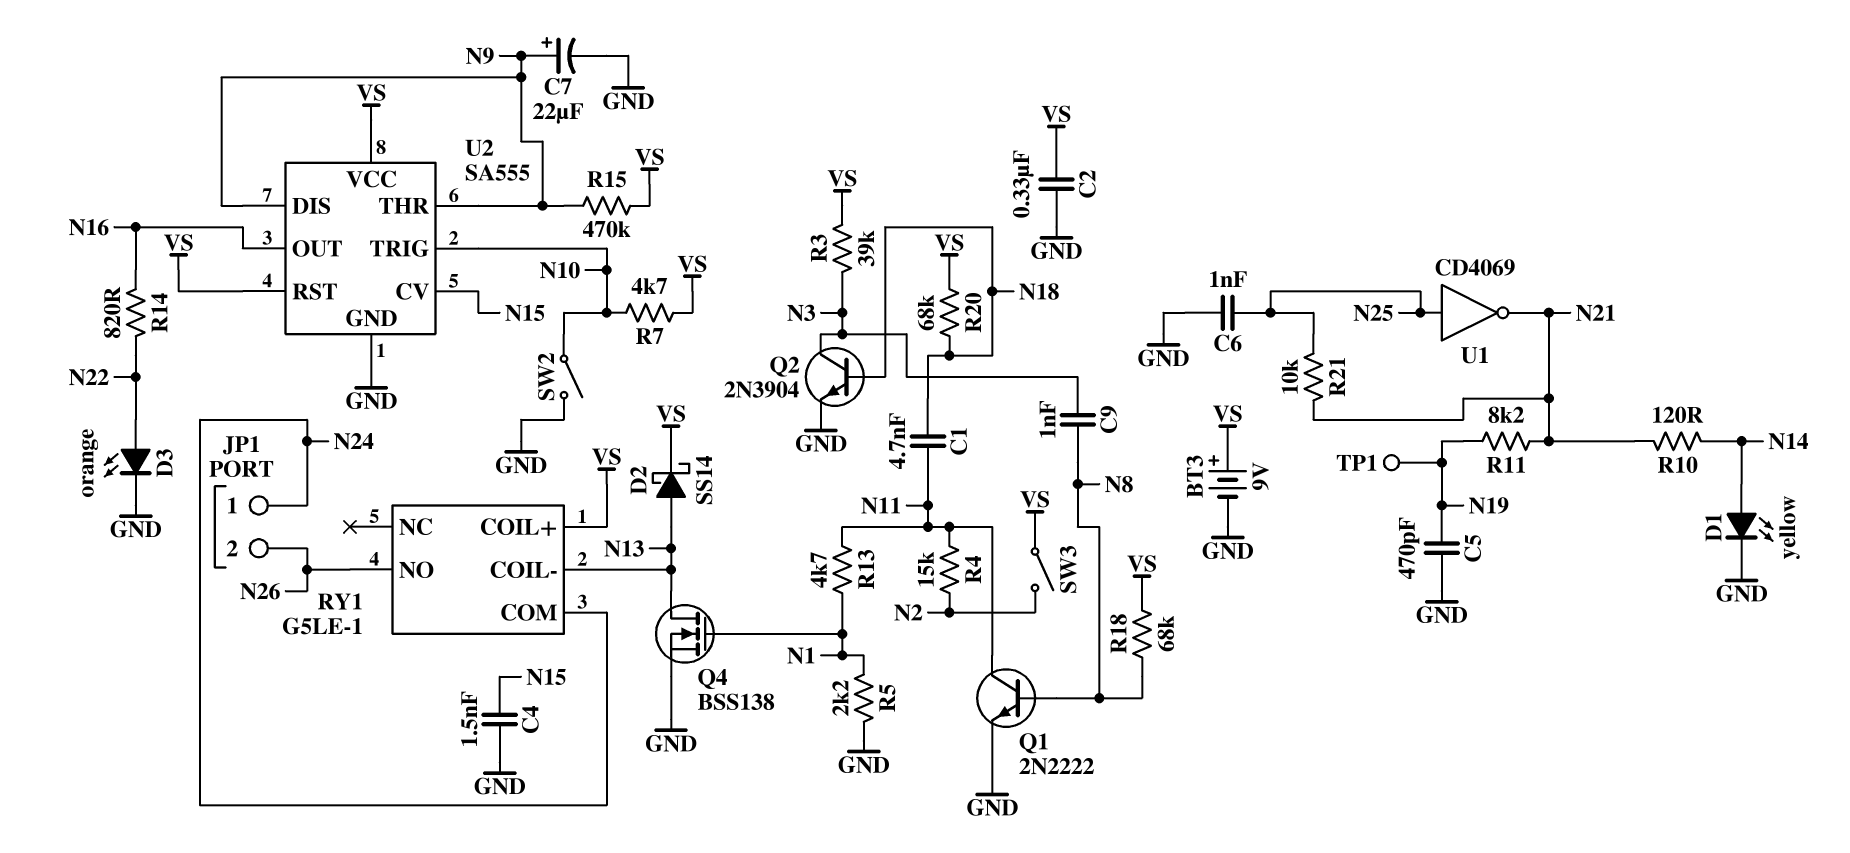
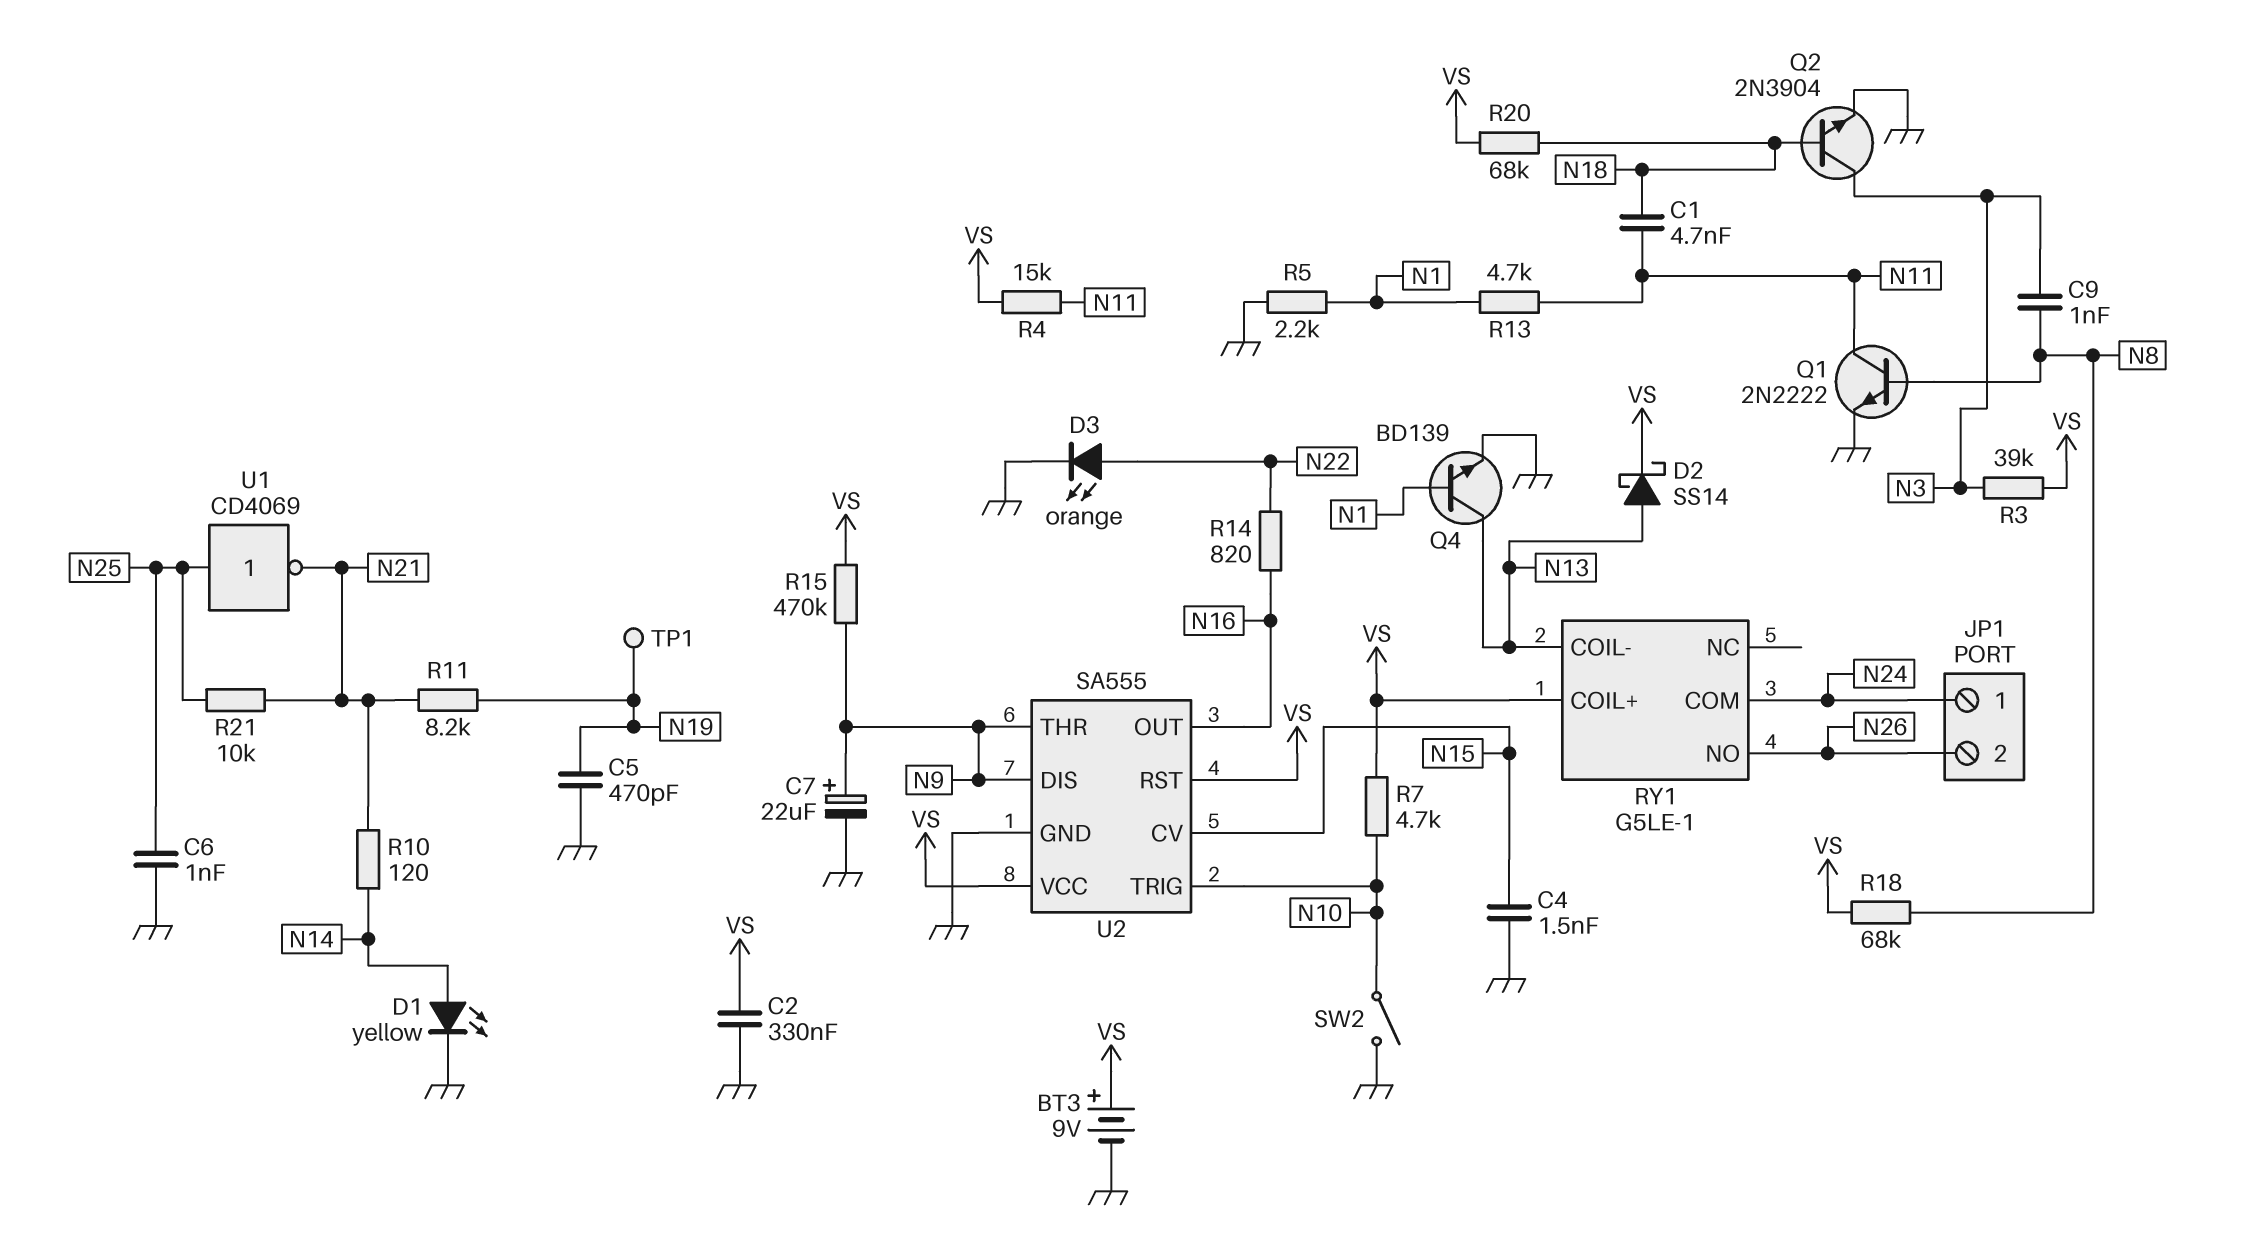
Q4: NMOS BSS138 (G N1, D N13, S GND) -> NPN BD139 (B N1, C N13, E GND)
R4: 15k (N2, N11) -> 15k (N11, VS)
SW3: switch (N2, VS) -> none

